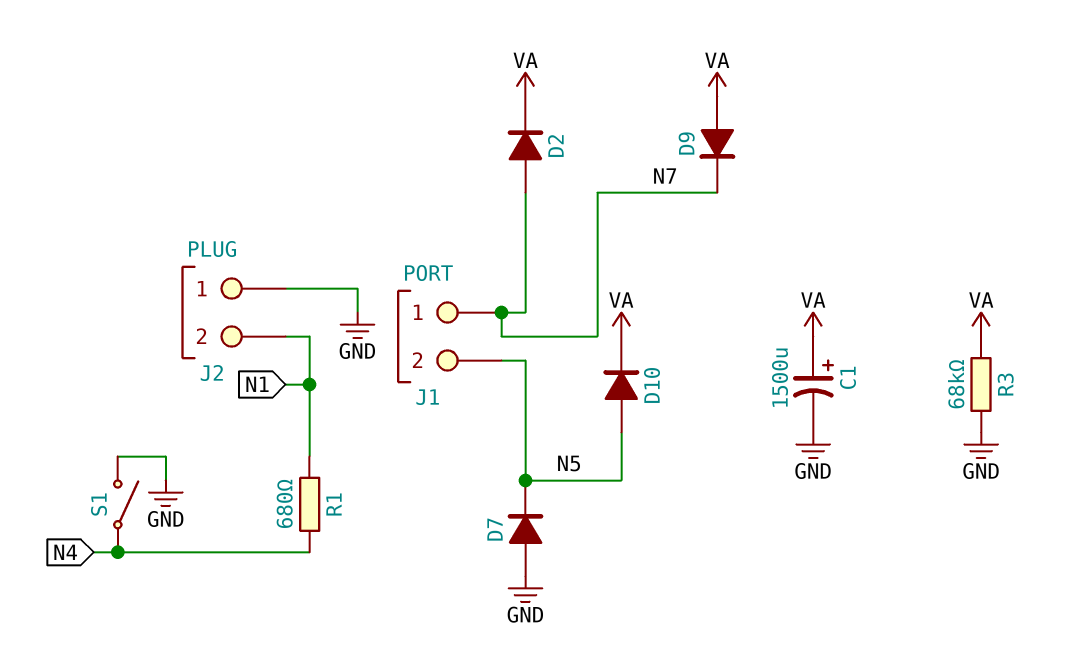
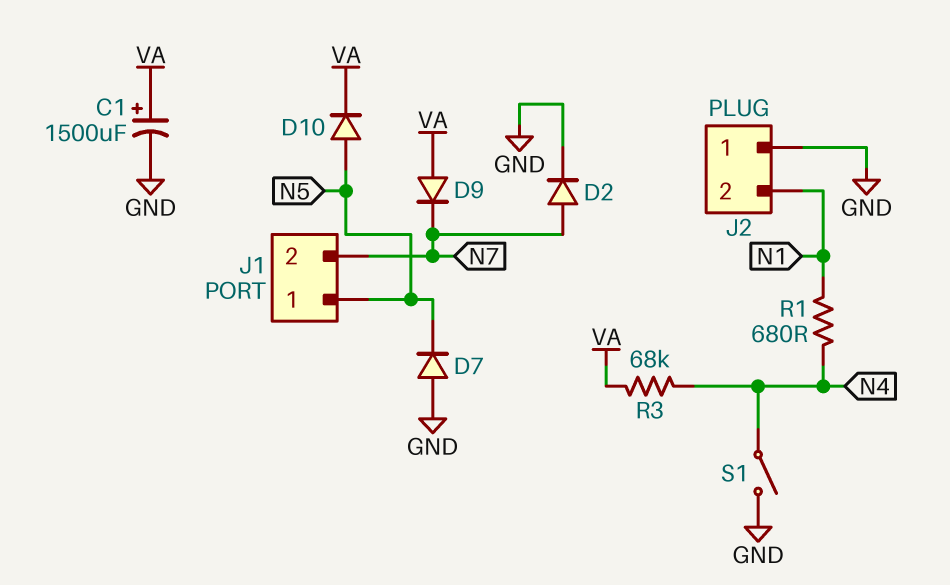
D2: diode (A N7, K VA) -> diode (A N7, K GND)
J1 pin 1: N7 -> N5
J1 pin 2: N5 -> N7
R3: 68k (GND, VA) -> 68k (N4, VA)

